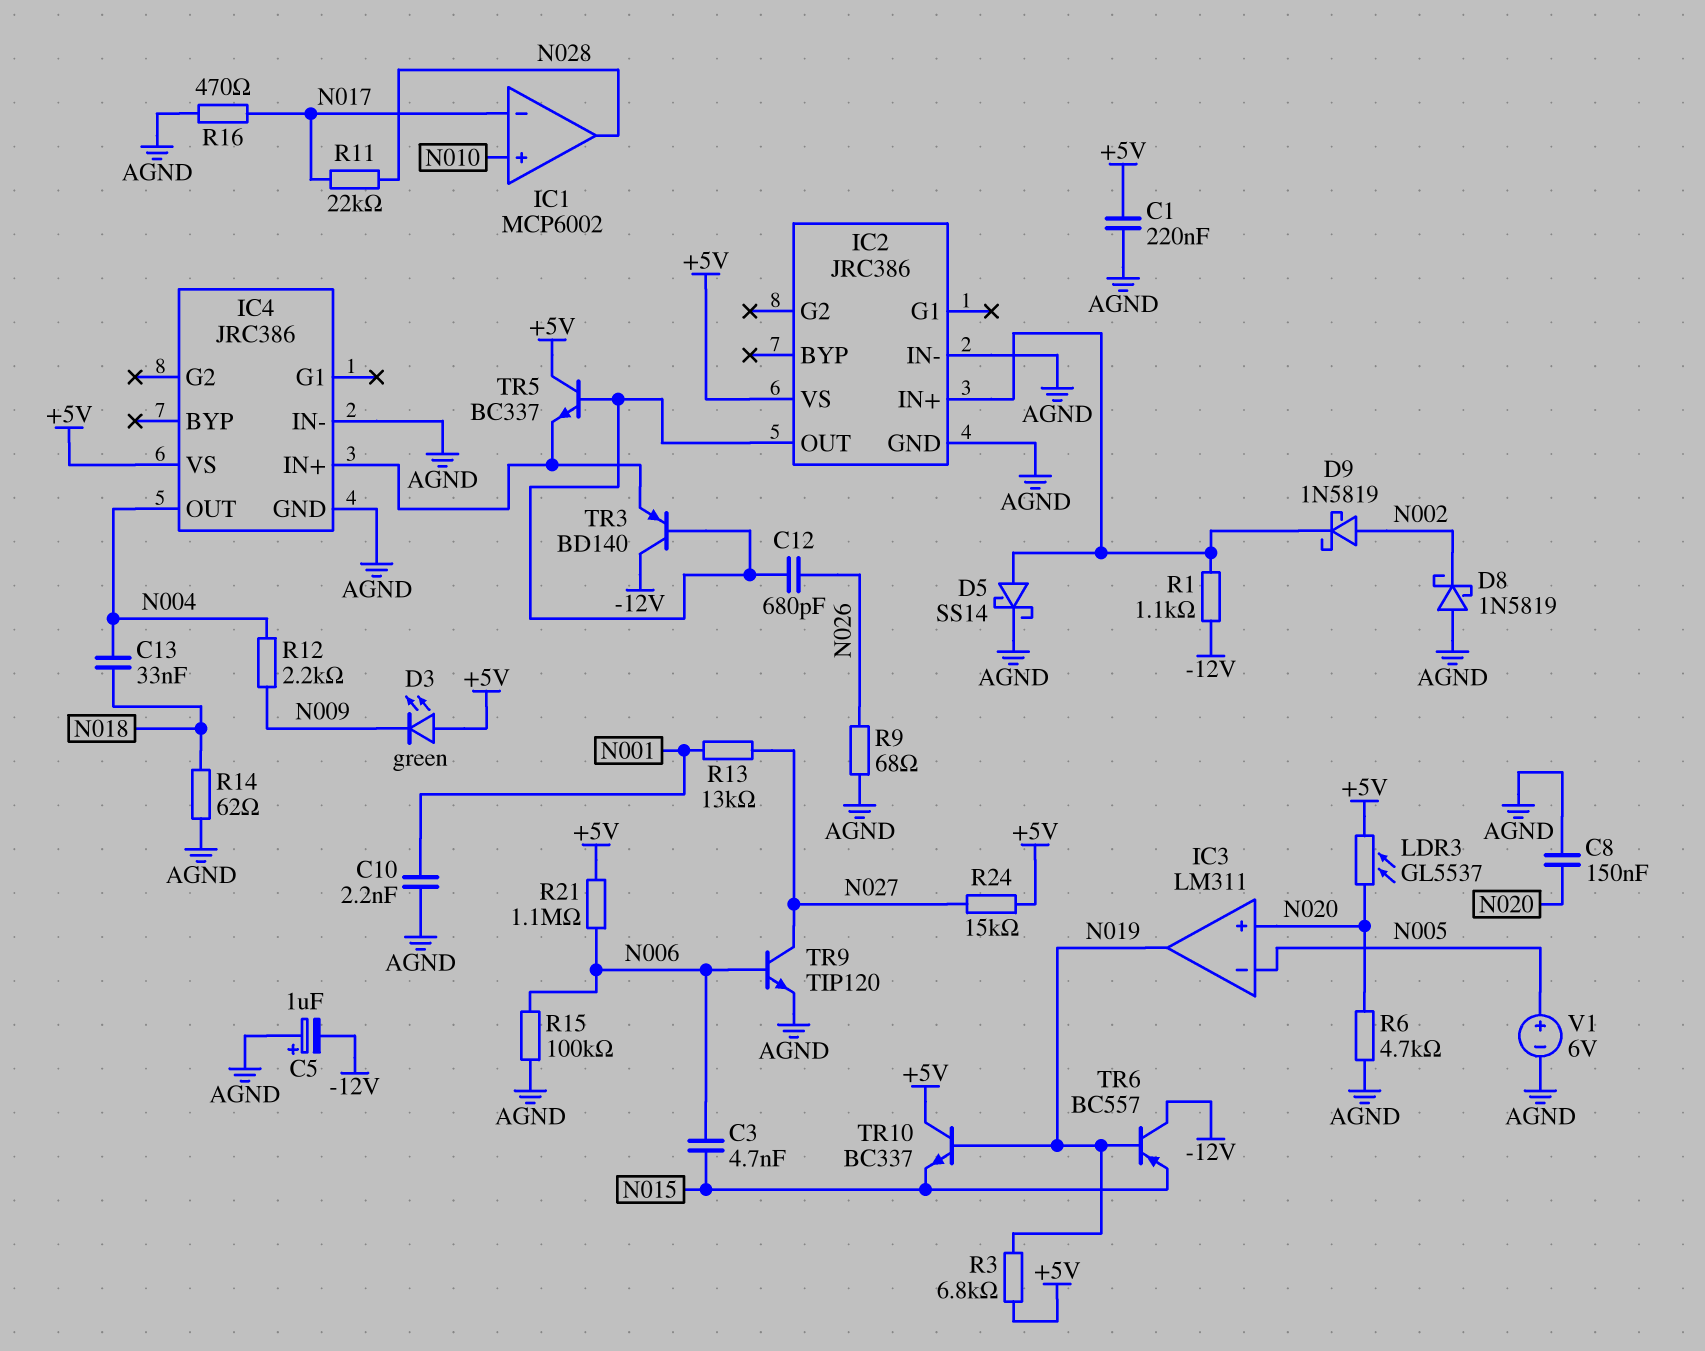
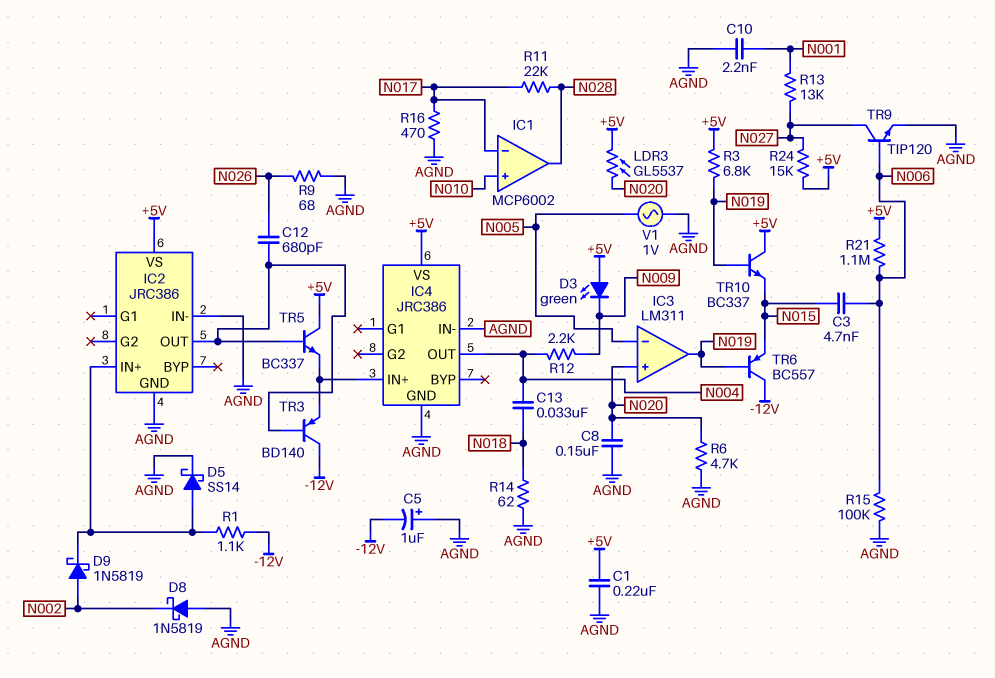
V1: 6V (plus N005, minus AGND) -> AC 1V (AGND, N005)

